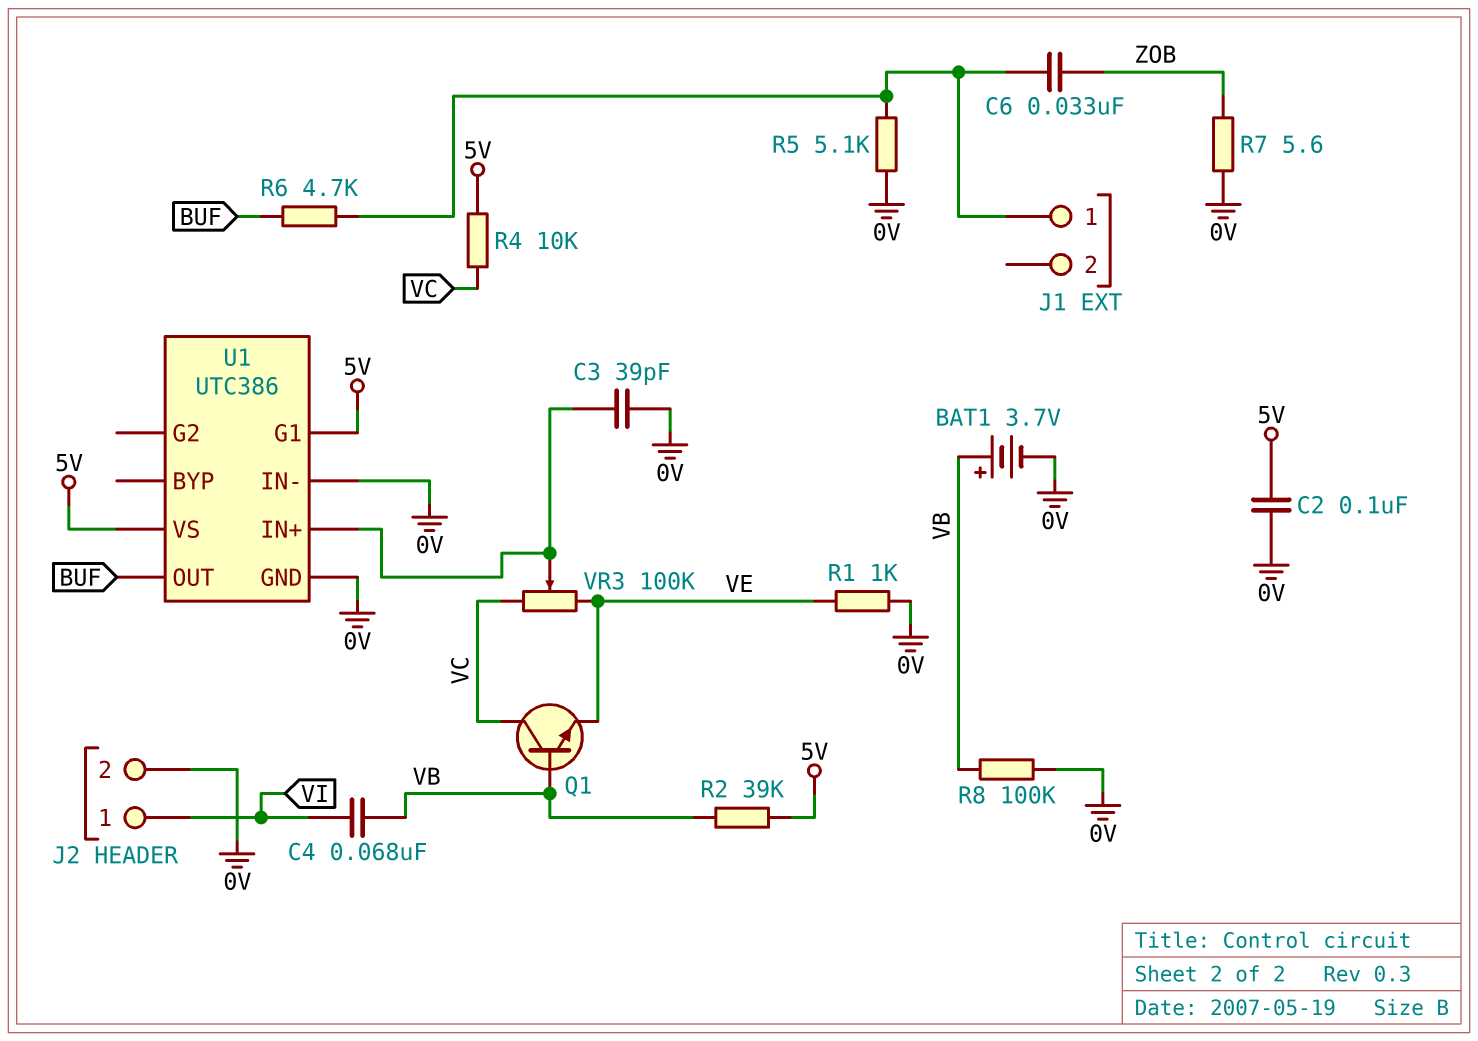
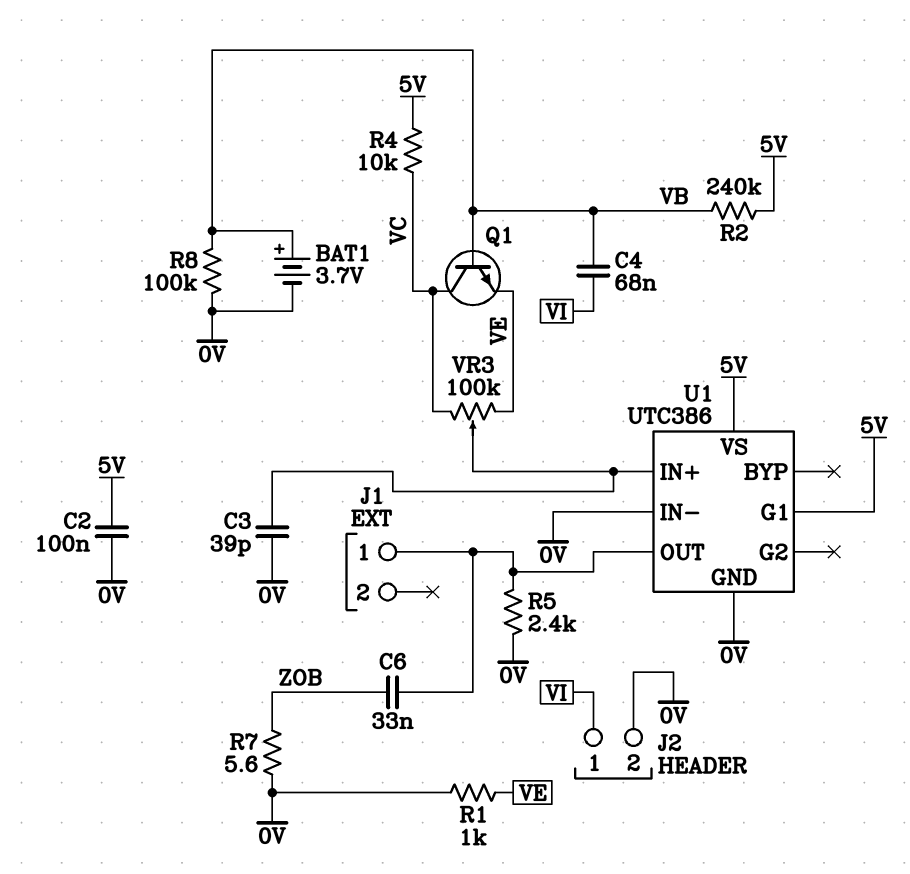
R2: 39k (5V, VB) -> 240k (5V, VB)
R5: 5.1k (0V, J1/1) -> 2.4k (0V, J1/1)
R6: 4.7k (BUF, J1/1) -> none
U1 pin OUT: BUF -> J1/1

